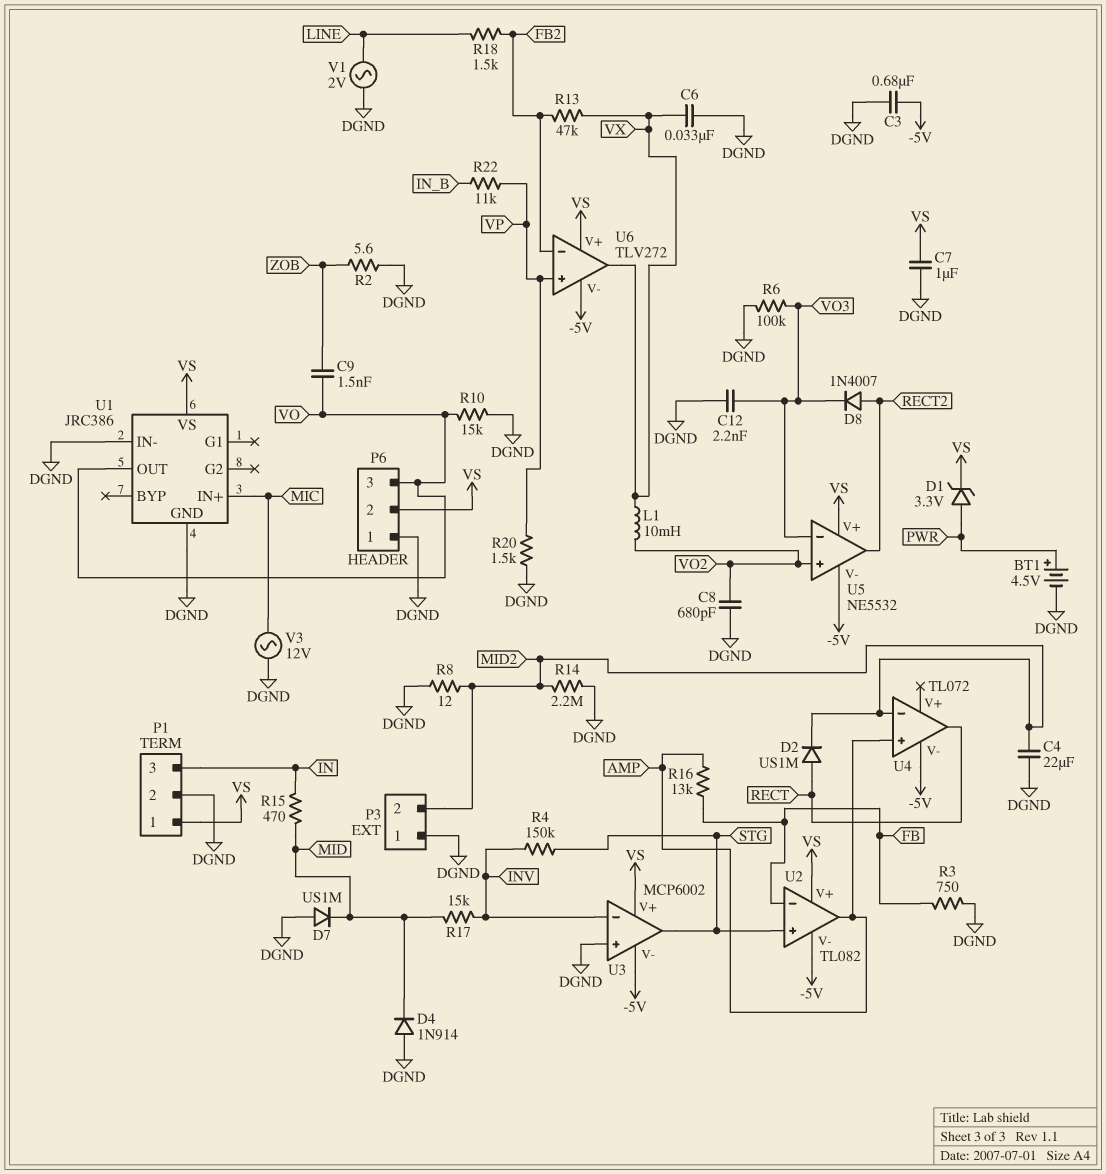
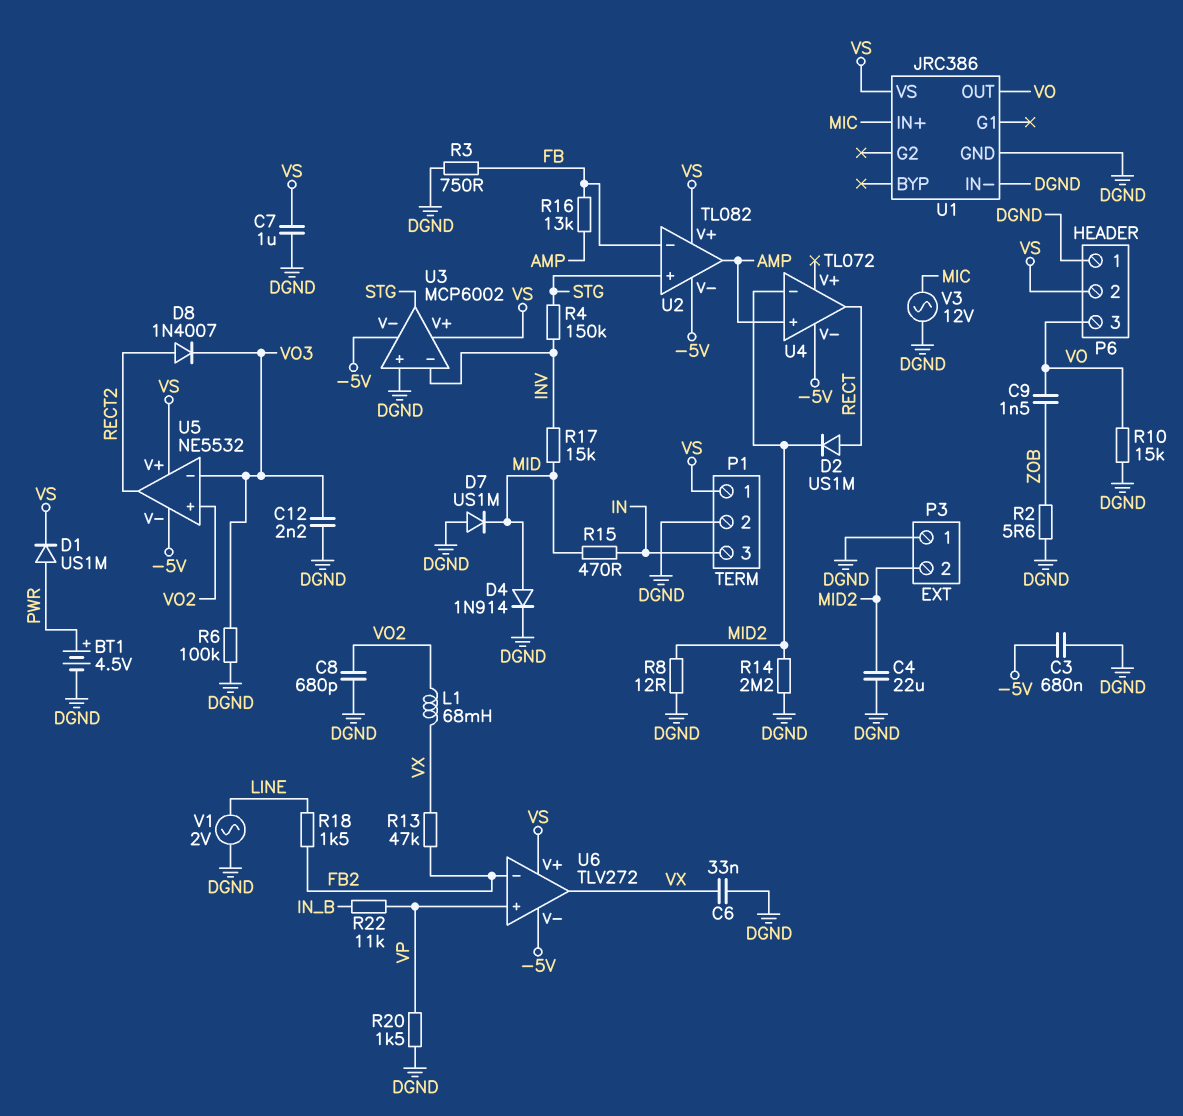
D1: zener 3.3V (A PWR, K VS) -> diode US1M (A PWR, K VS)
D4: diode 1N914 (A DGND, K MID) -> diode 1N914 (A MID, K DGND)
L1: 10mH (VO2, VX) -> 68mH (VO2, VX)

